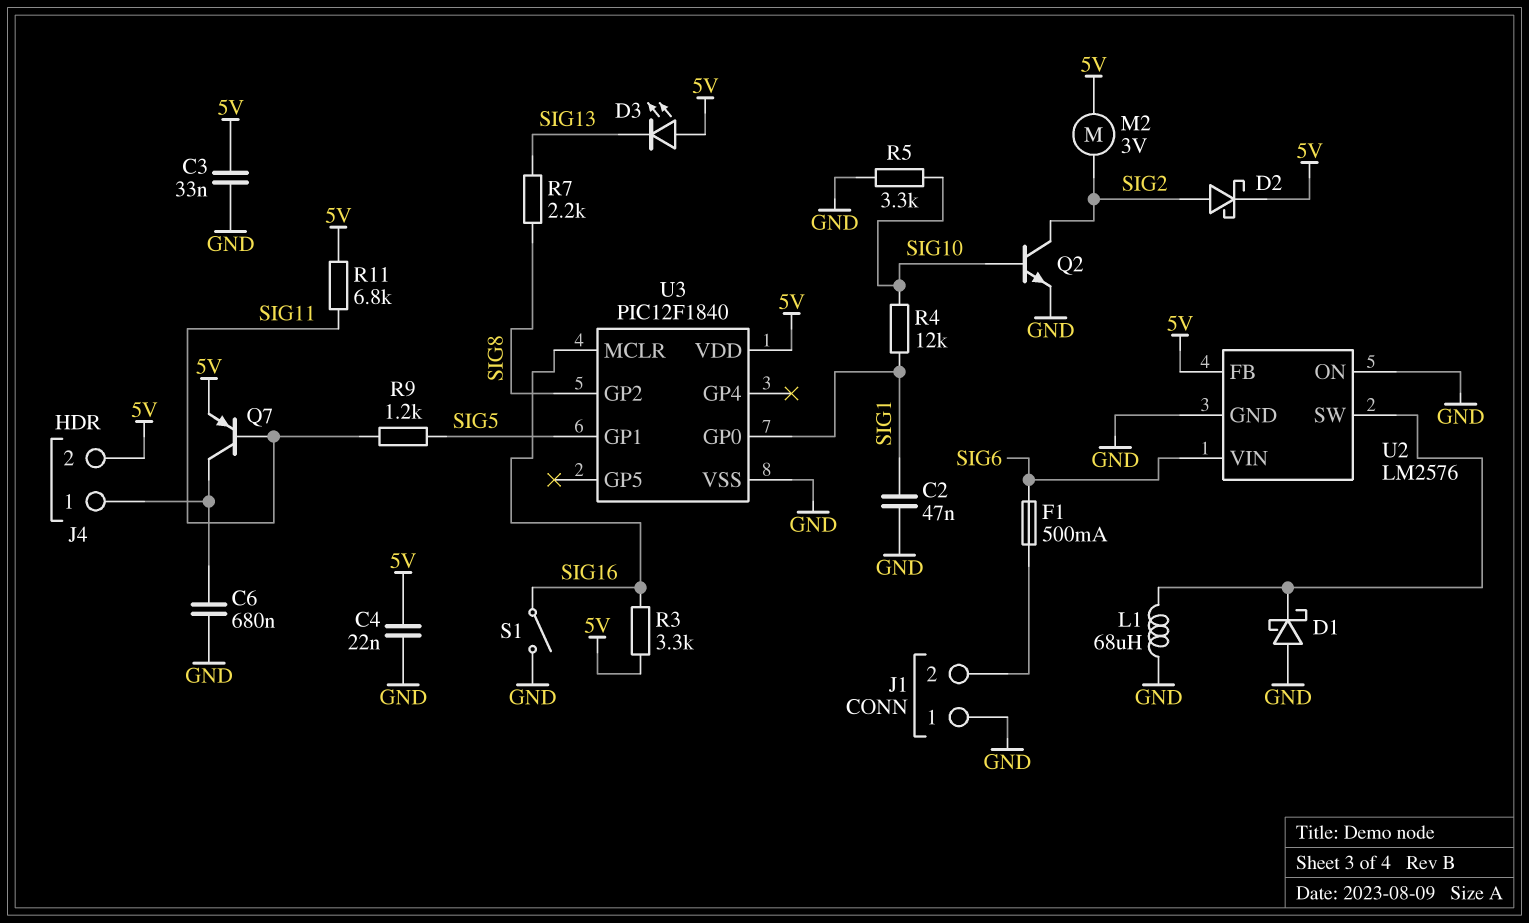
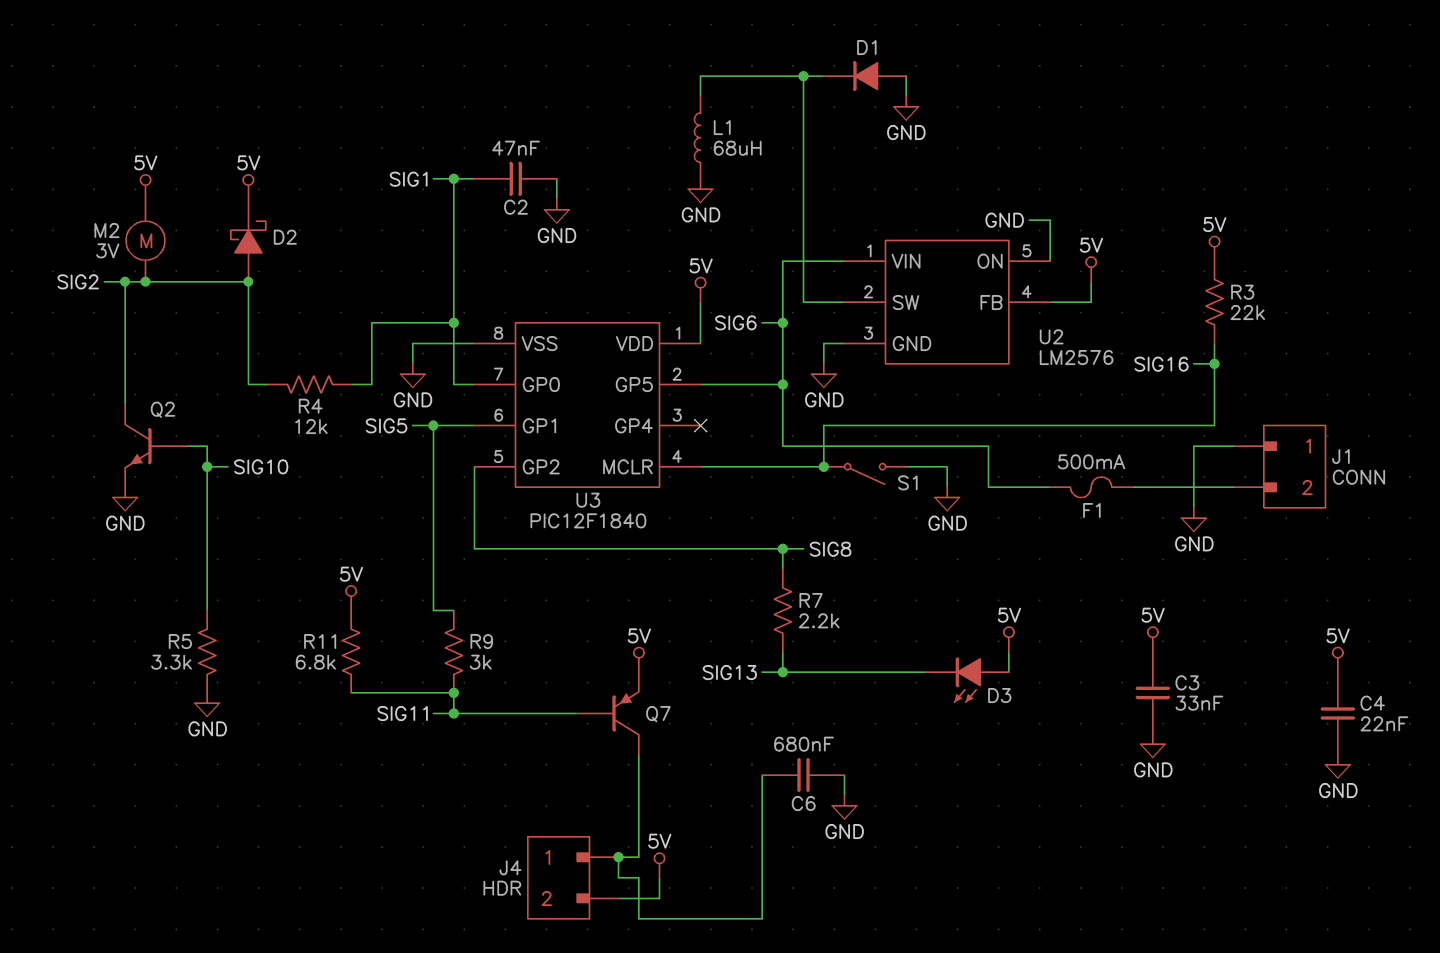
D1: schottky (A GND, K U2/SW) -> diode (A GND, K U2/SW)
R3: 3.3k (5V, SIG16) -> 22k (5V, SIG16)
R4: 12k (SIG1, SIG10) -> 12k (SIG1, SIG2)
R9: 1.2k (SIG5, SIG11) -> 3k (SIG5, SIG11)
U3 pin GP5: none -> SIG6

